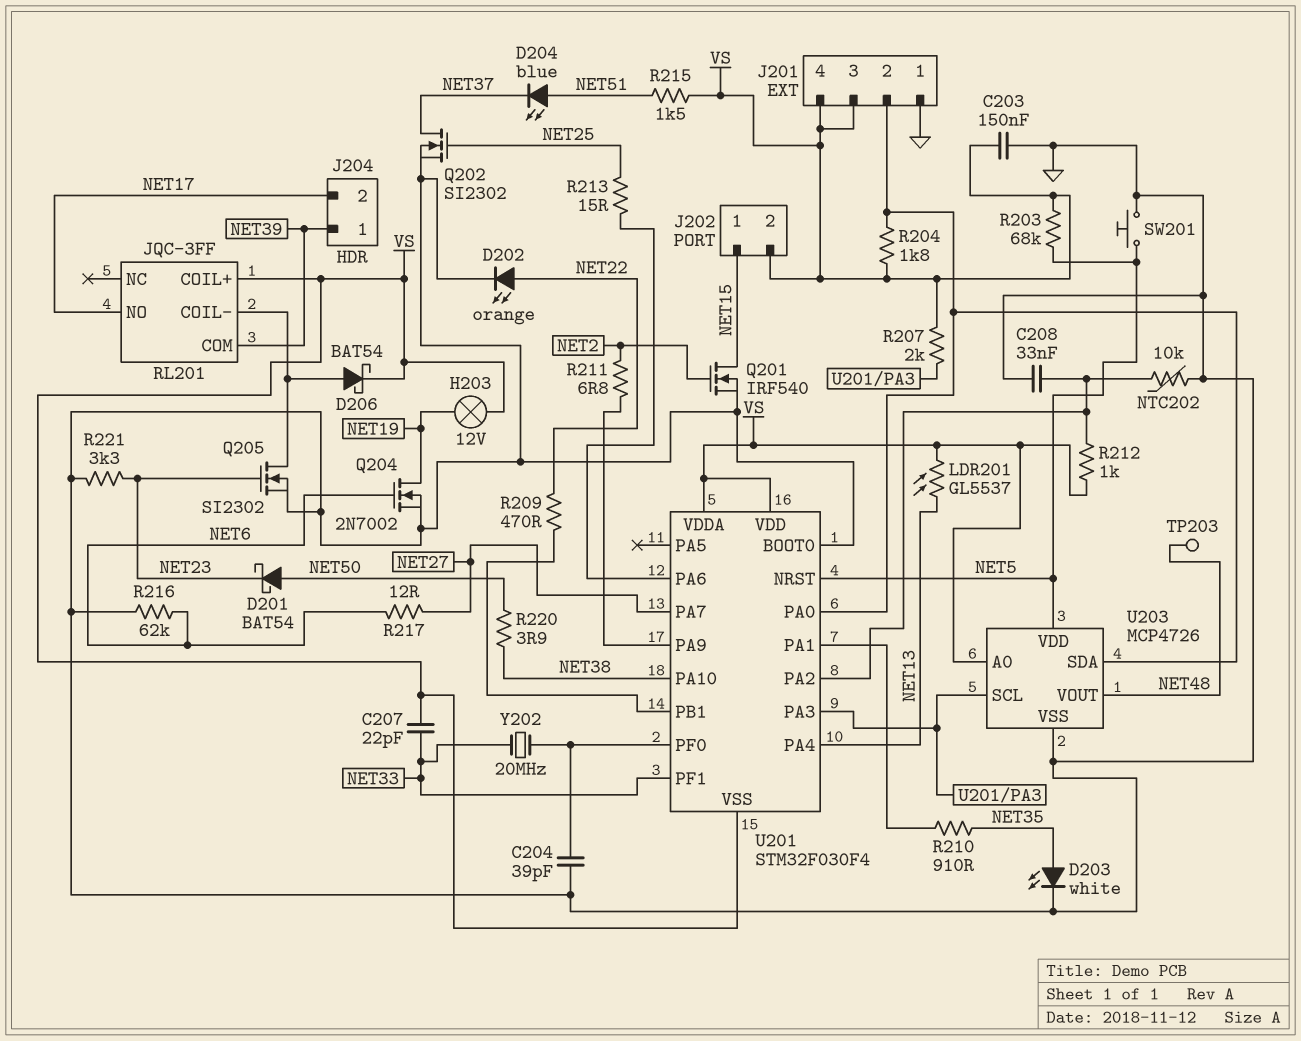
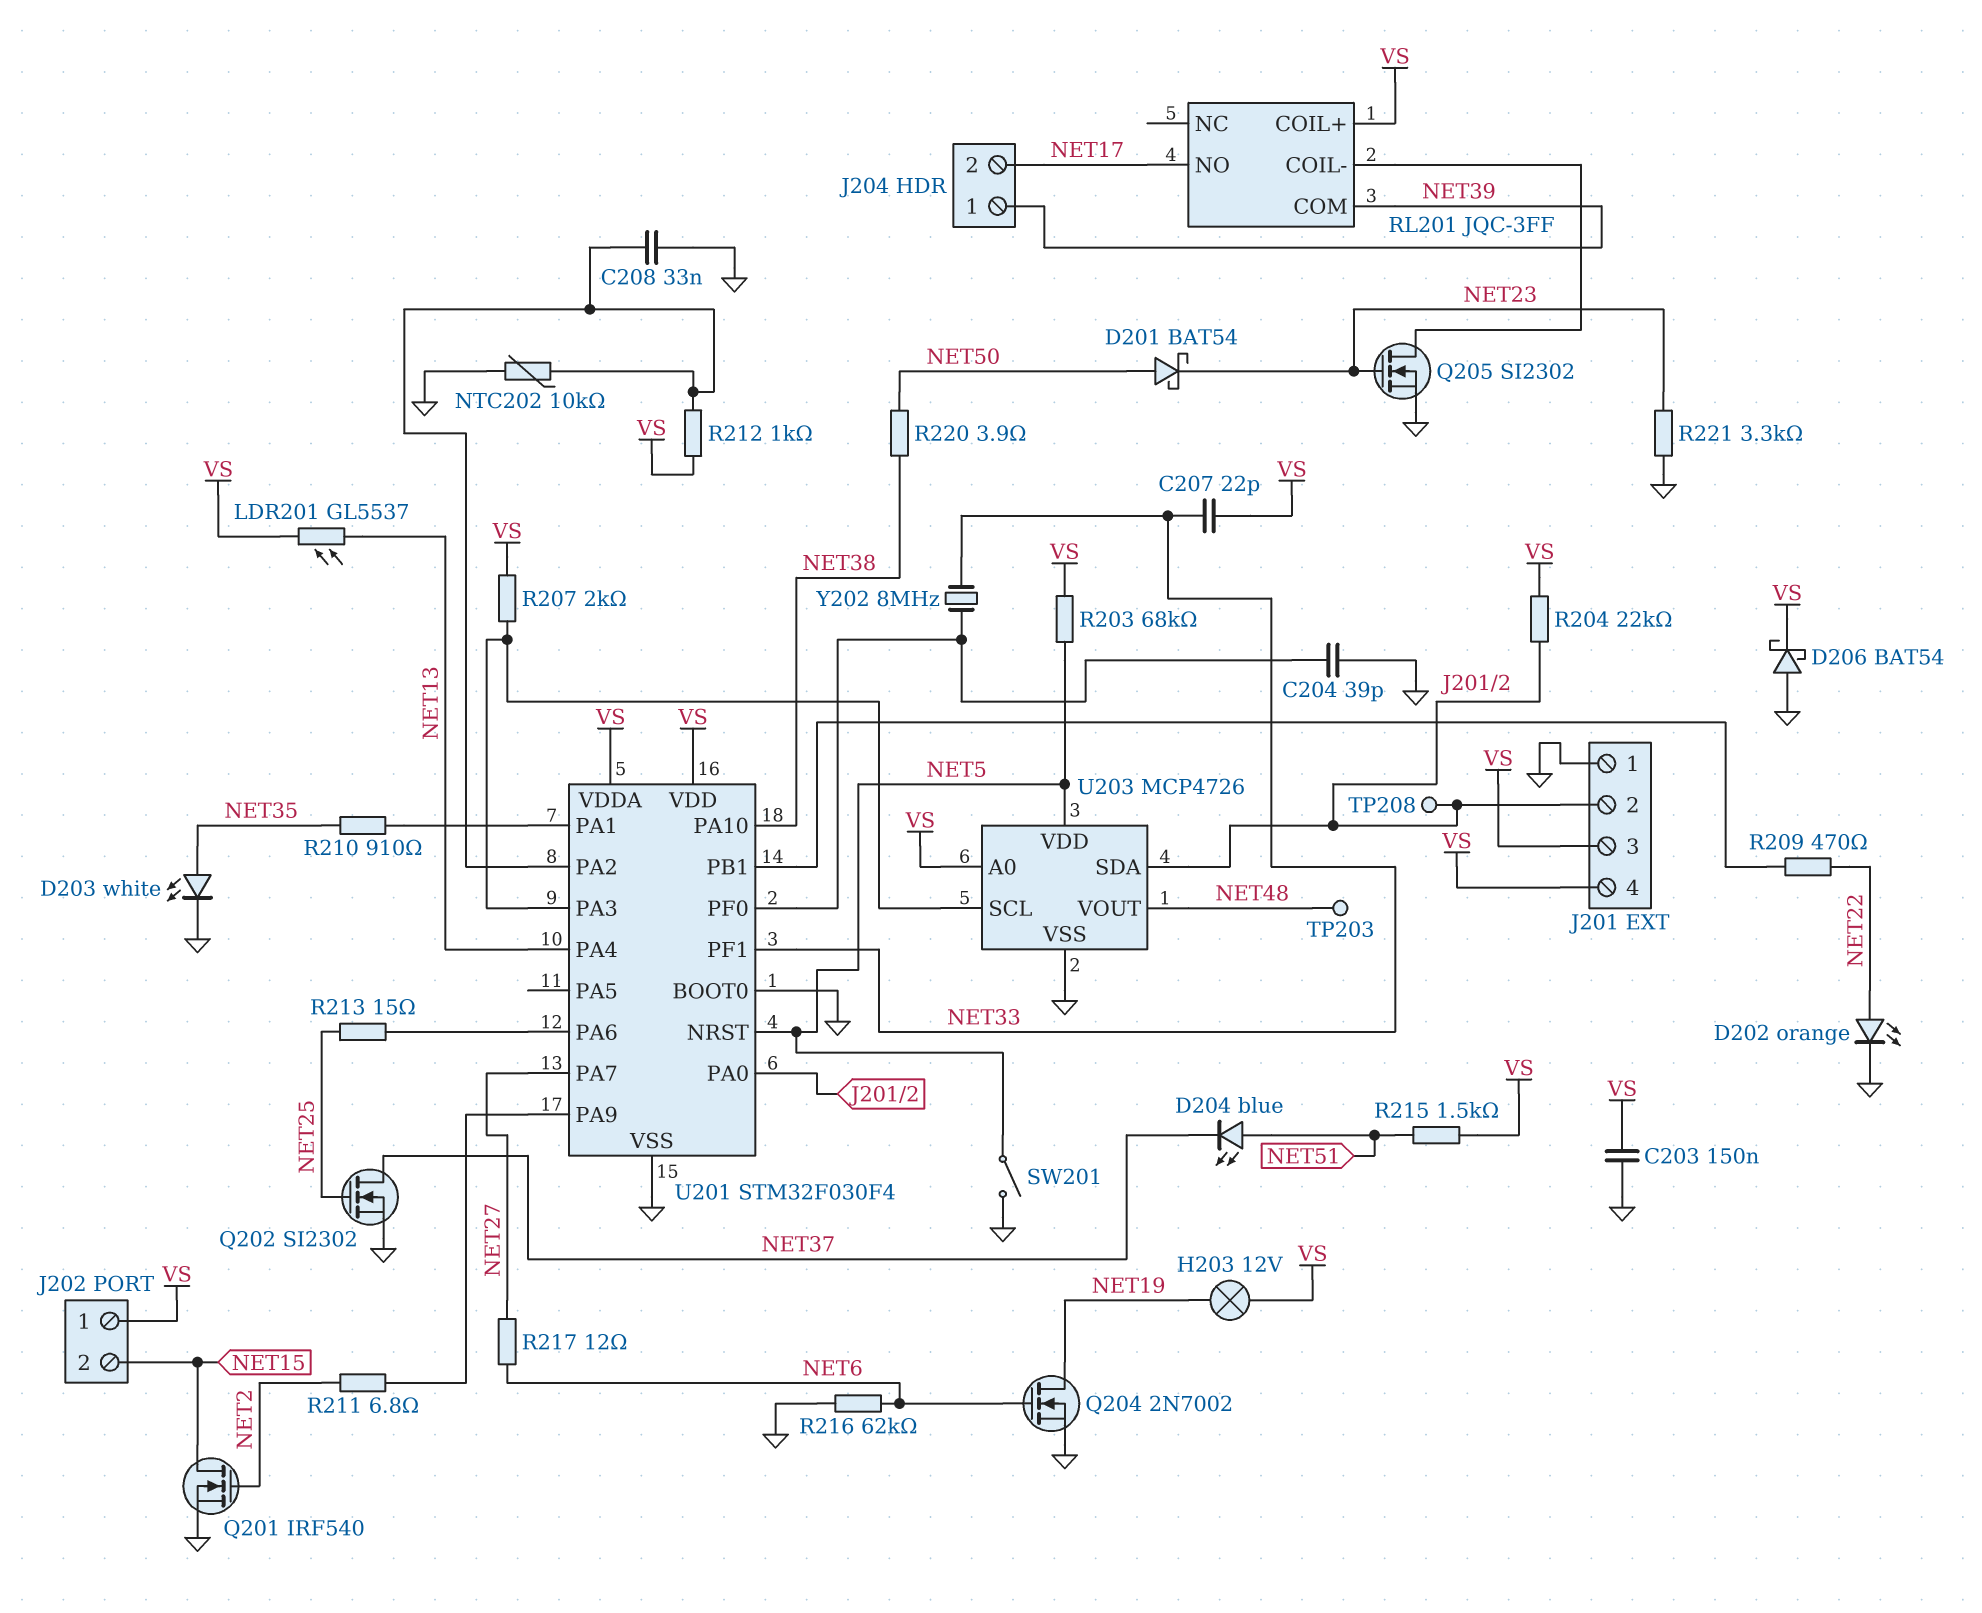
D206: schottky BAT54 (A RL201/COIL-, K VS) -> schottky BAT54 (A GND, K VS)
J202 pin 1: NET15 -> VS
J202 pin 2: VS -> NET15
R204: 1.8k (J201/2, VS) -> 22k (J201/2, VS)
SW201: button (GND, NET5) -> switch (GND, NET5)
TP208: none -> test point (J201/2)
U201 pin VSS: VS -> GND
Y202: 20MHz (NET33, U201/PF0) -> 8MHz (NET33, U201/PF0)

